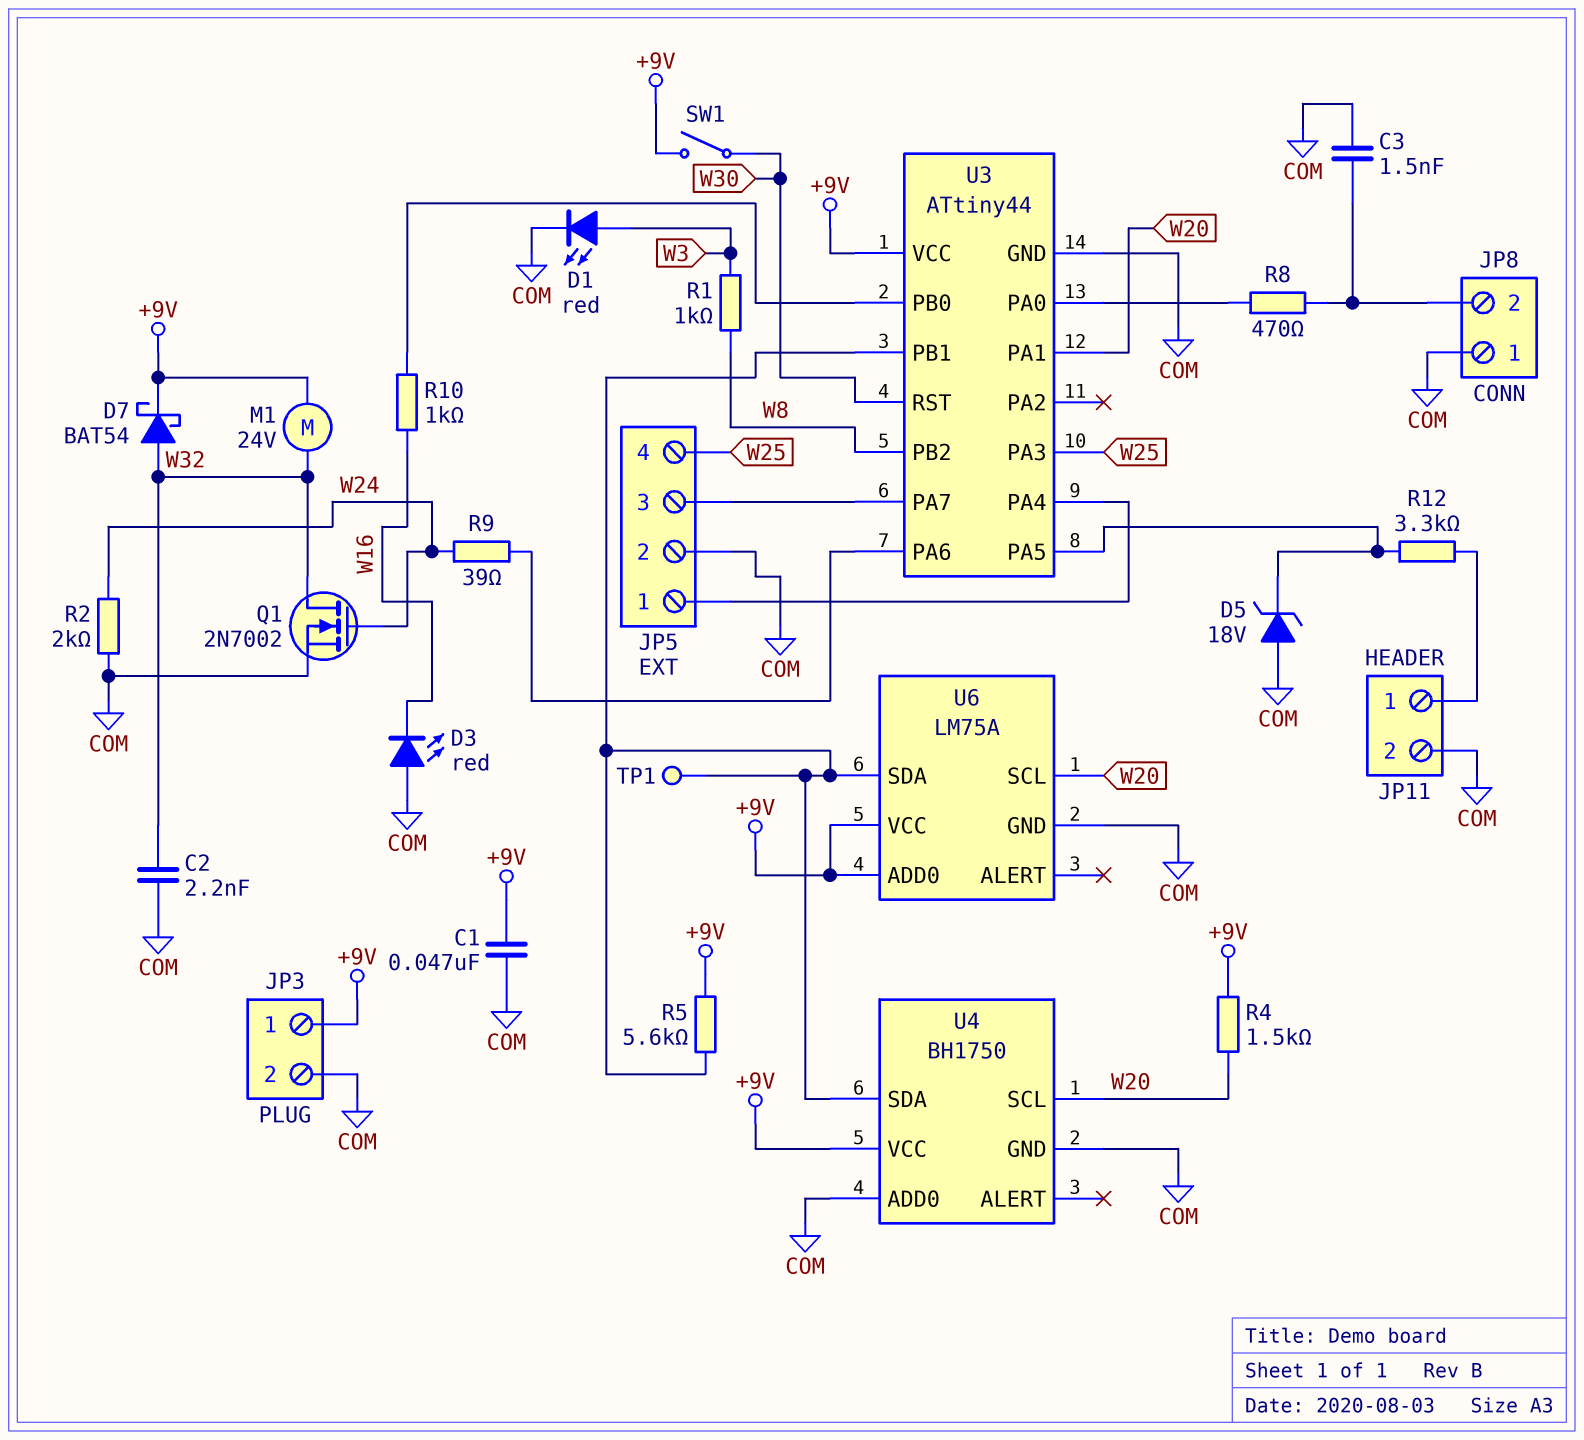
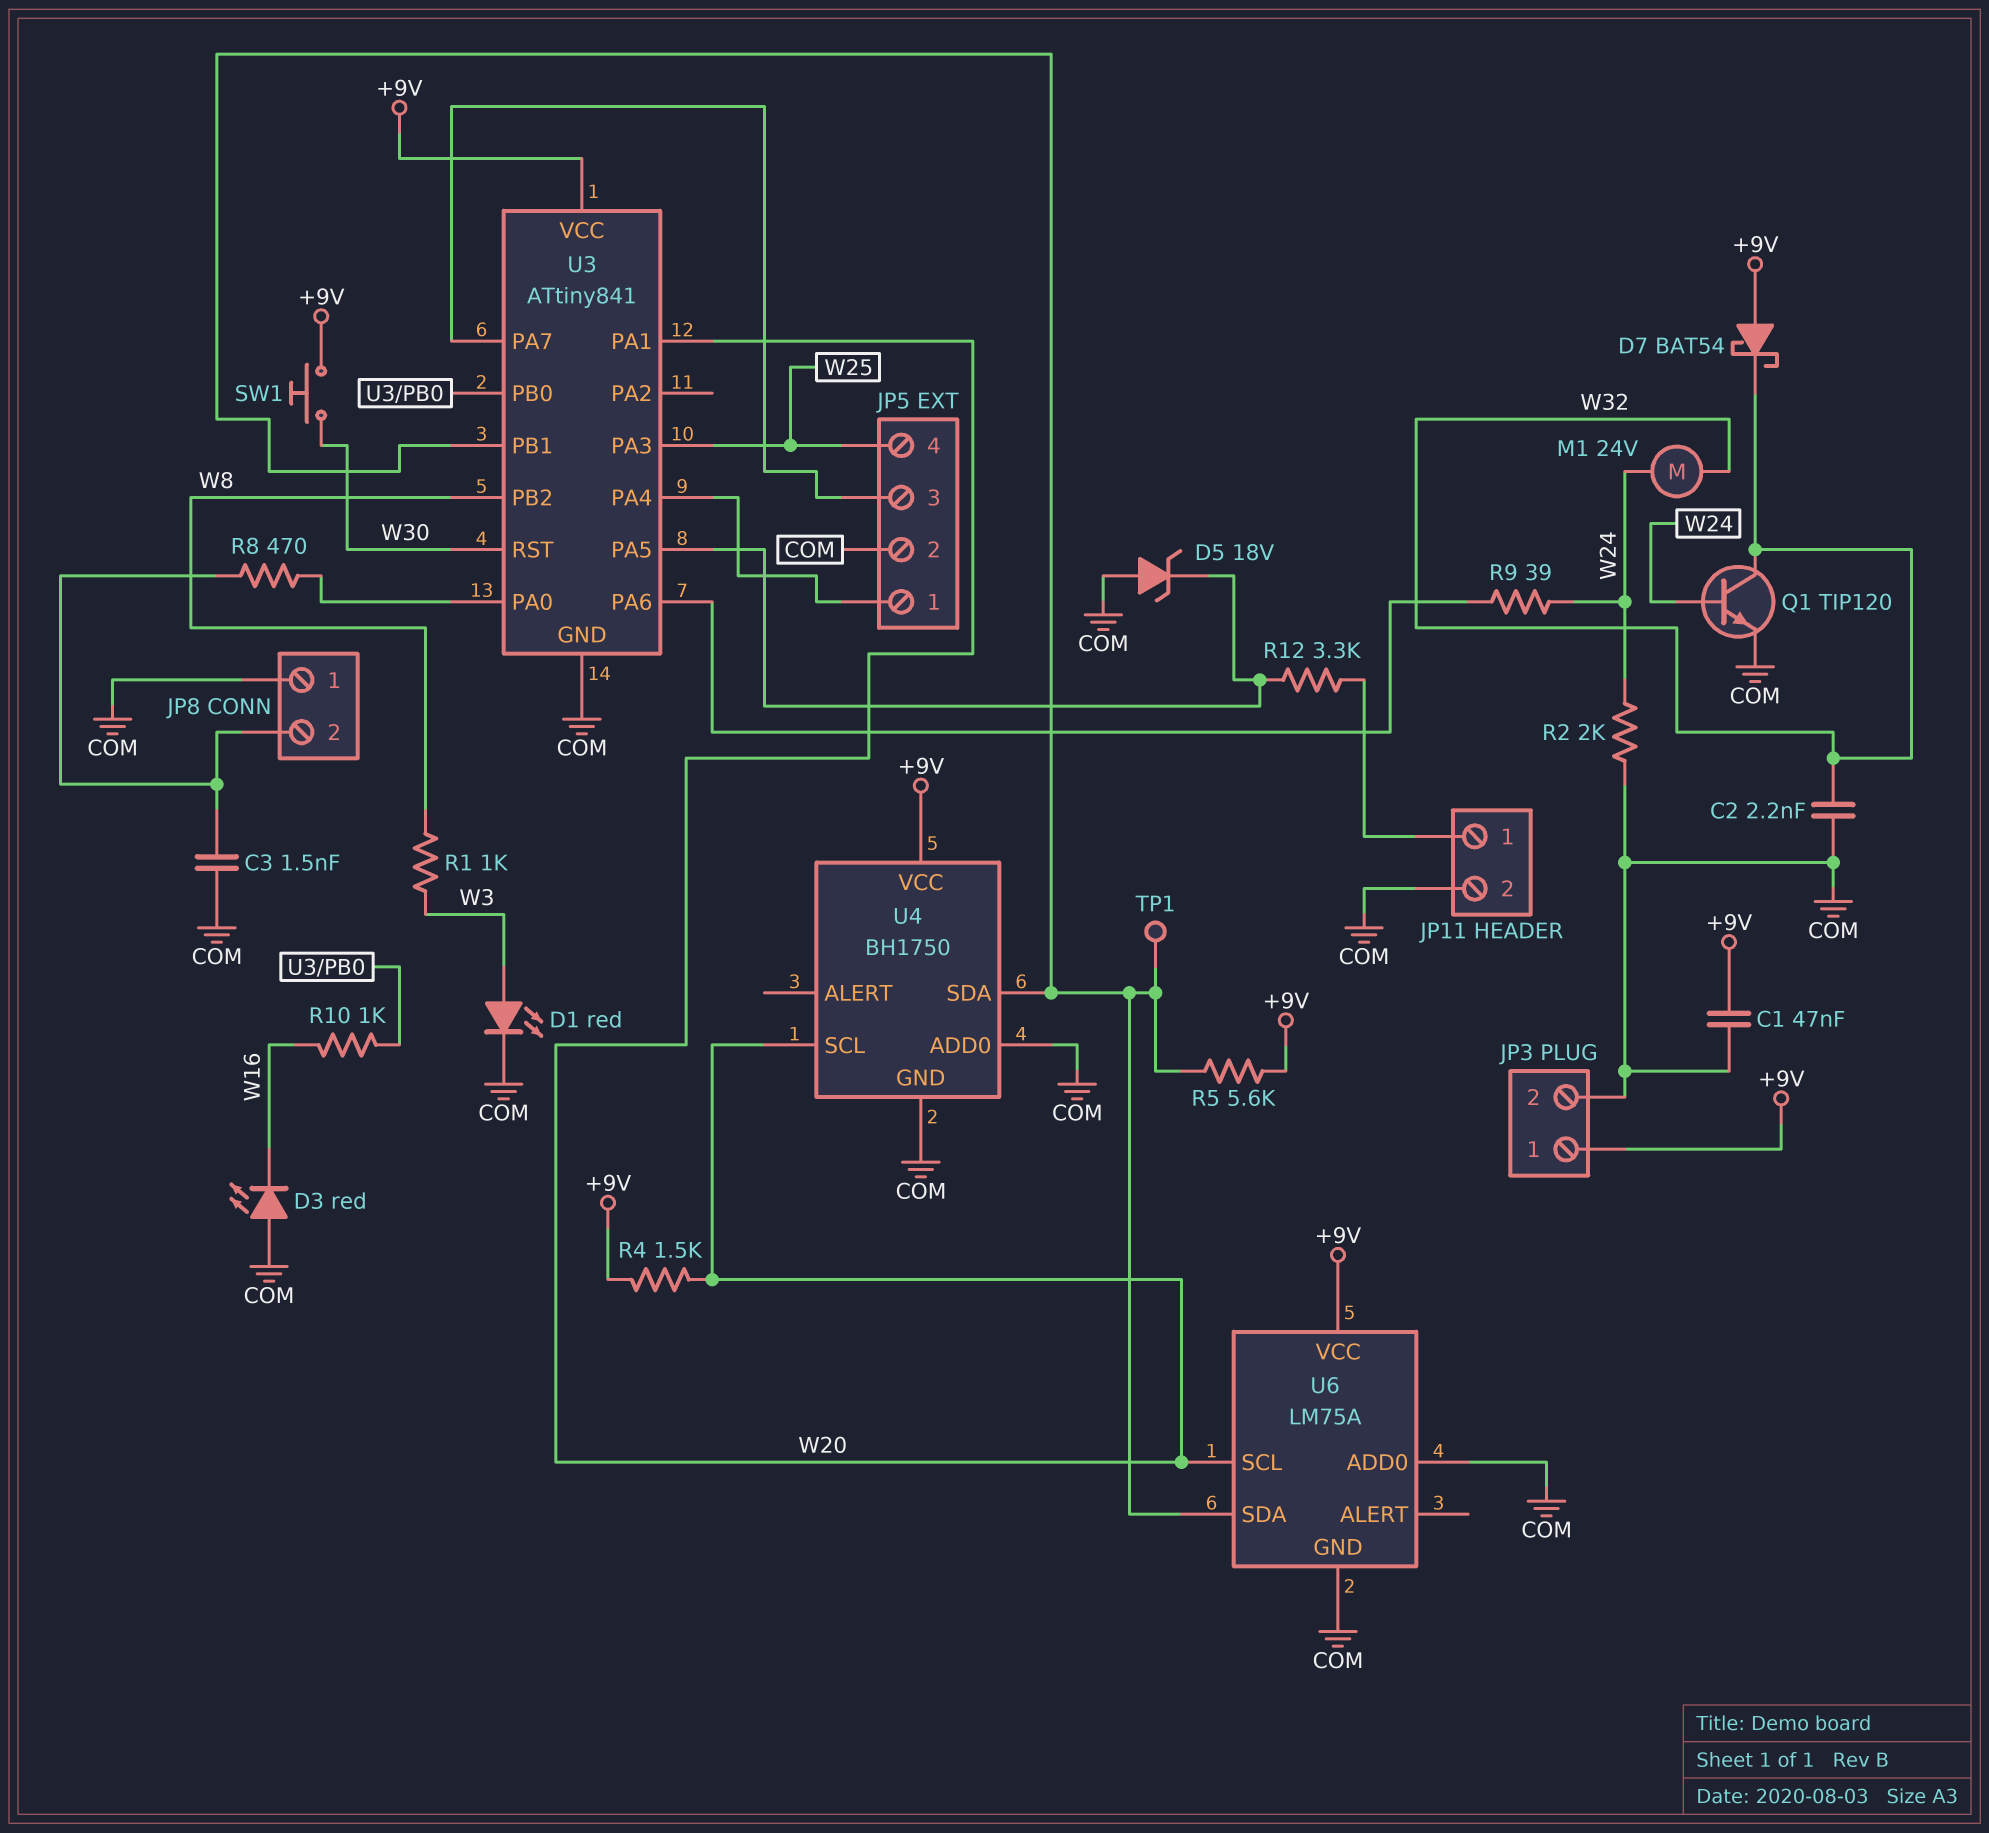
D7: schottky BAT54 (A W32, K +9V) -> schottky BAT54 (A +9V, K W32)
M1: motor 24V (+9V, W32) -> motor 24V (W24, W32)
Q1: NMOS 2N7002 (G W24, D W32, S COM) -> NPN TIP120 (B W24, C W32, E COM)
SW1: switch (+9V, W30) -> button (+9V, W30)
U3: ATtiny44 -> ATtiny841
U6 pin ADD0: +9V -> COM

